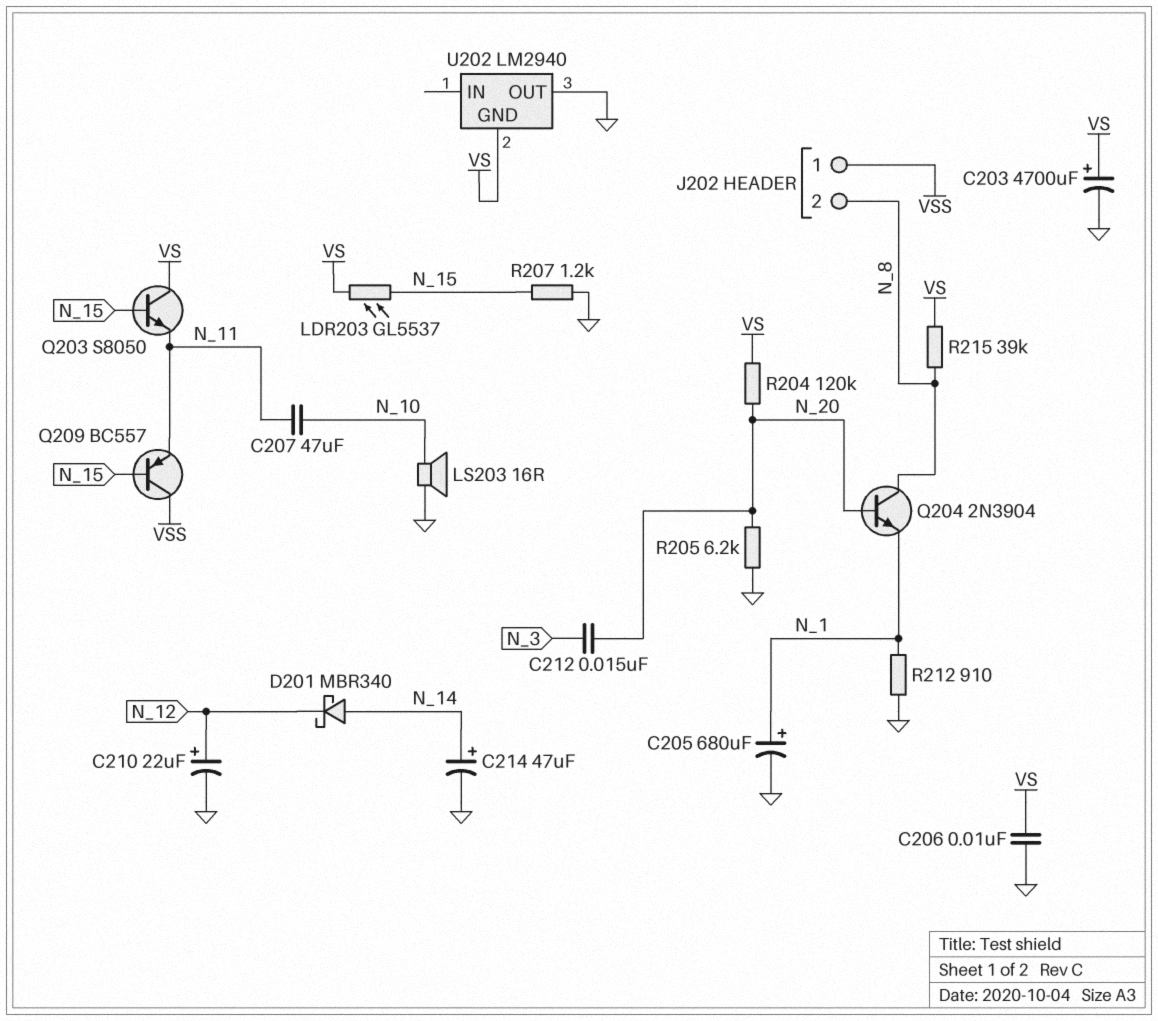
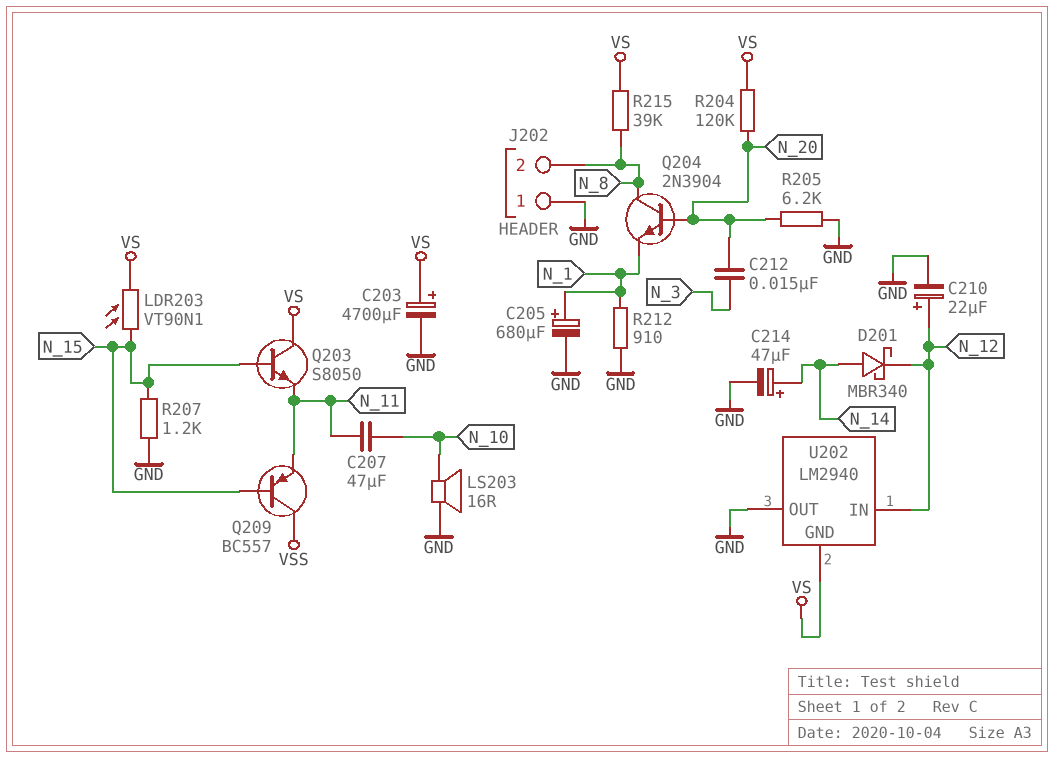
C206: 10nF (GND, VS) -> none
J202 pin 1: VSS -> GND
LDR203: GL5537 (N_15, VS) -> VT90N1 (N_15, VS)
U202 pin IN: none -> N_12

